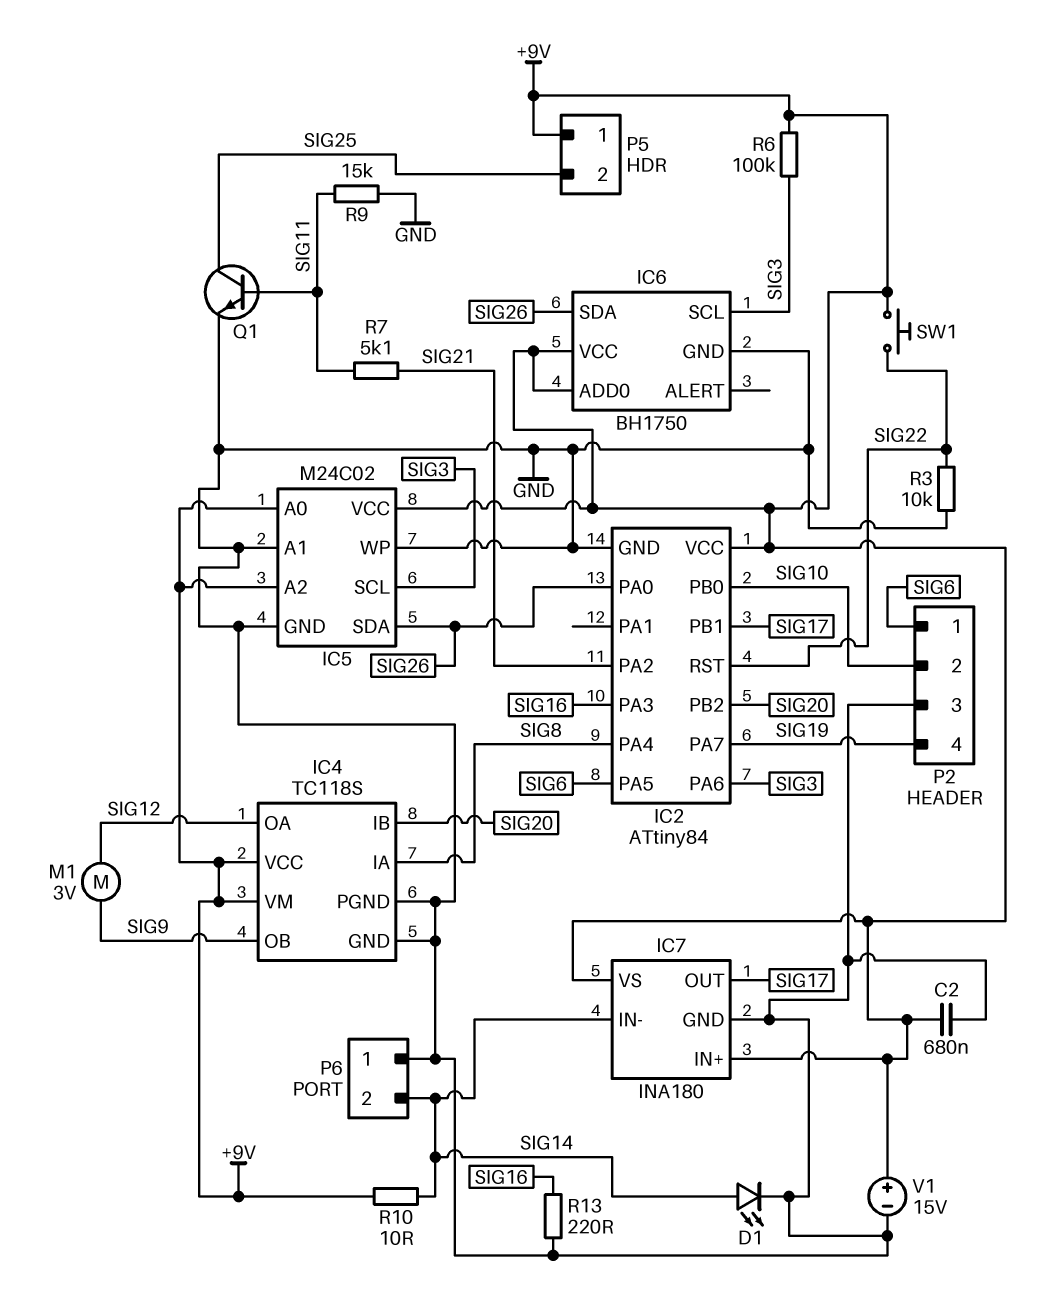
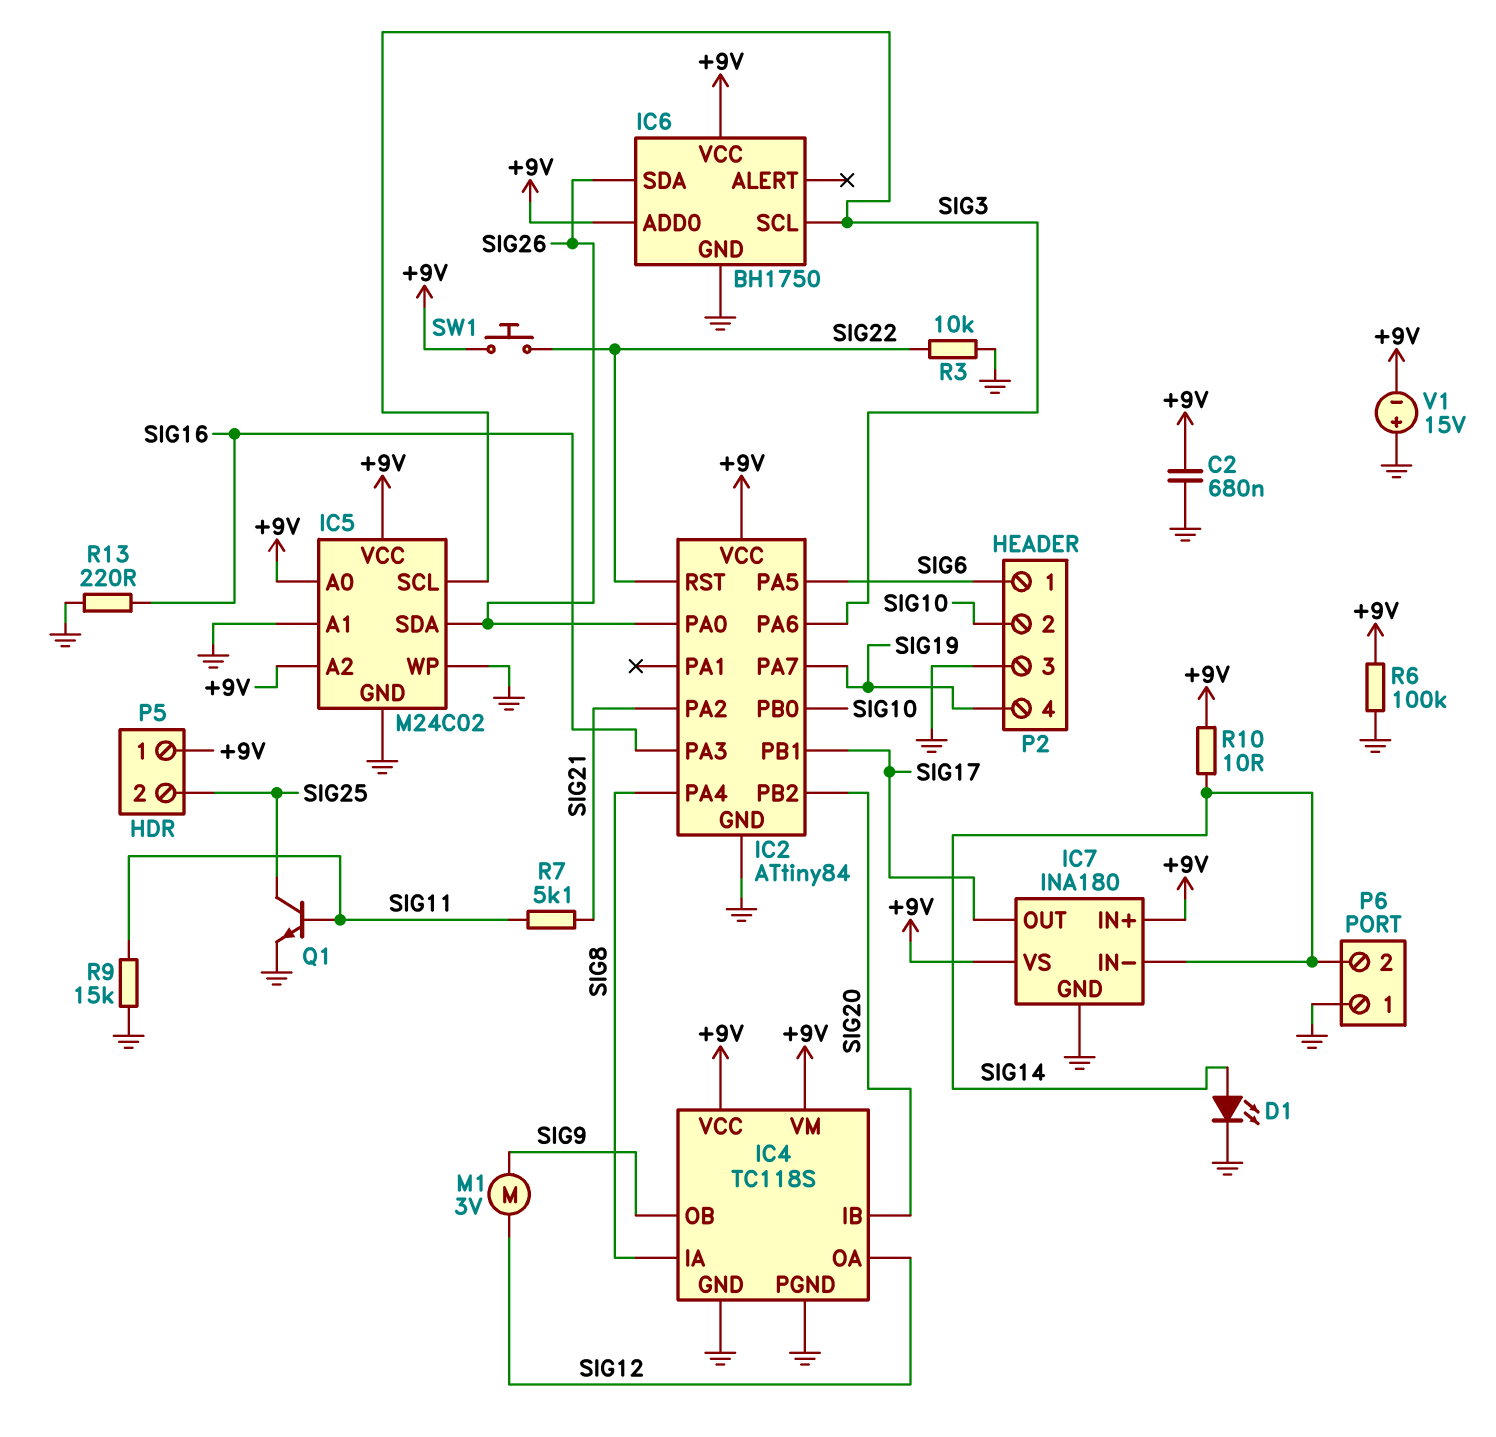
R6: 100k (+9V, SIG3) -> 100k (+9V, GND)
V1: 15V (plus +9V, minus GND) -> 15V (plus GND, minus +9V)

